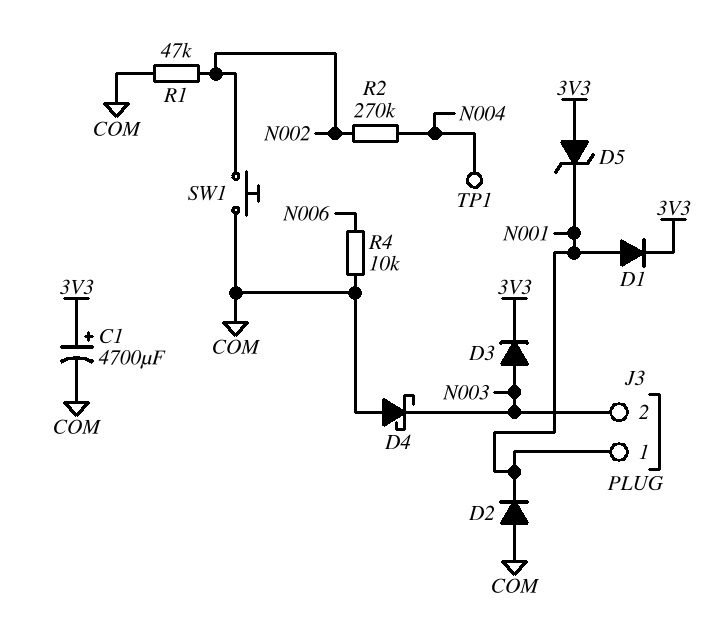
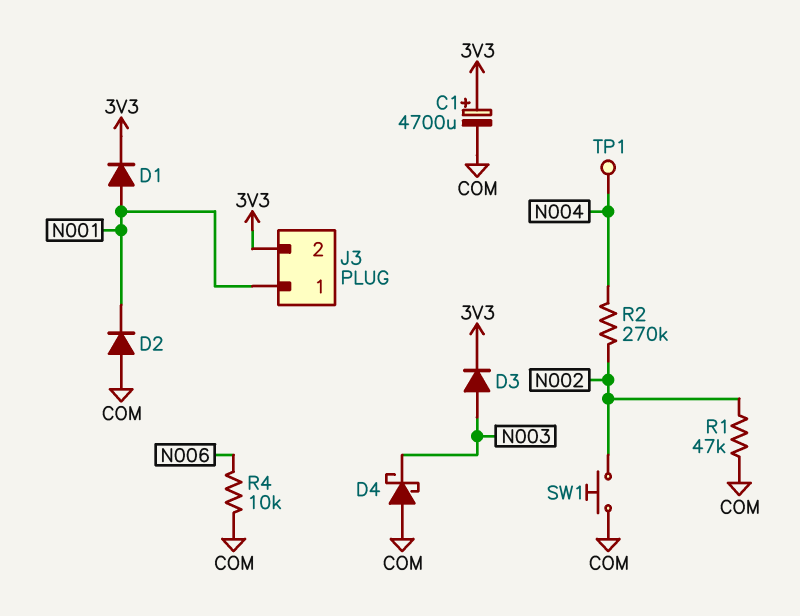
D5: zener (A 3V3, K N001) -> none
J3 pin 2: N003 -> 3V3

